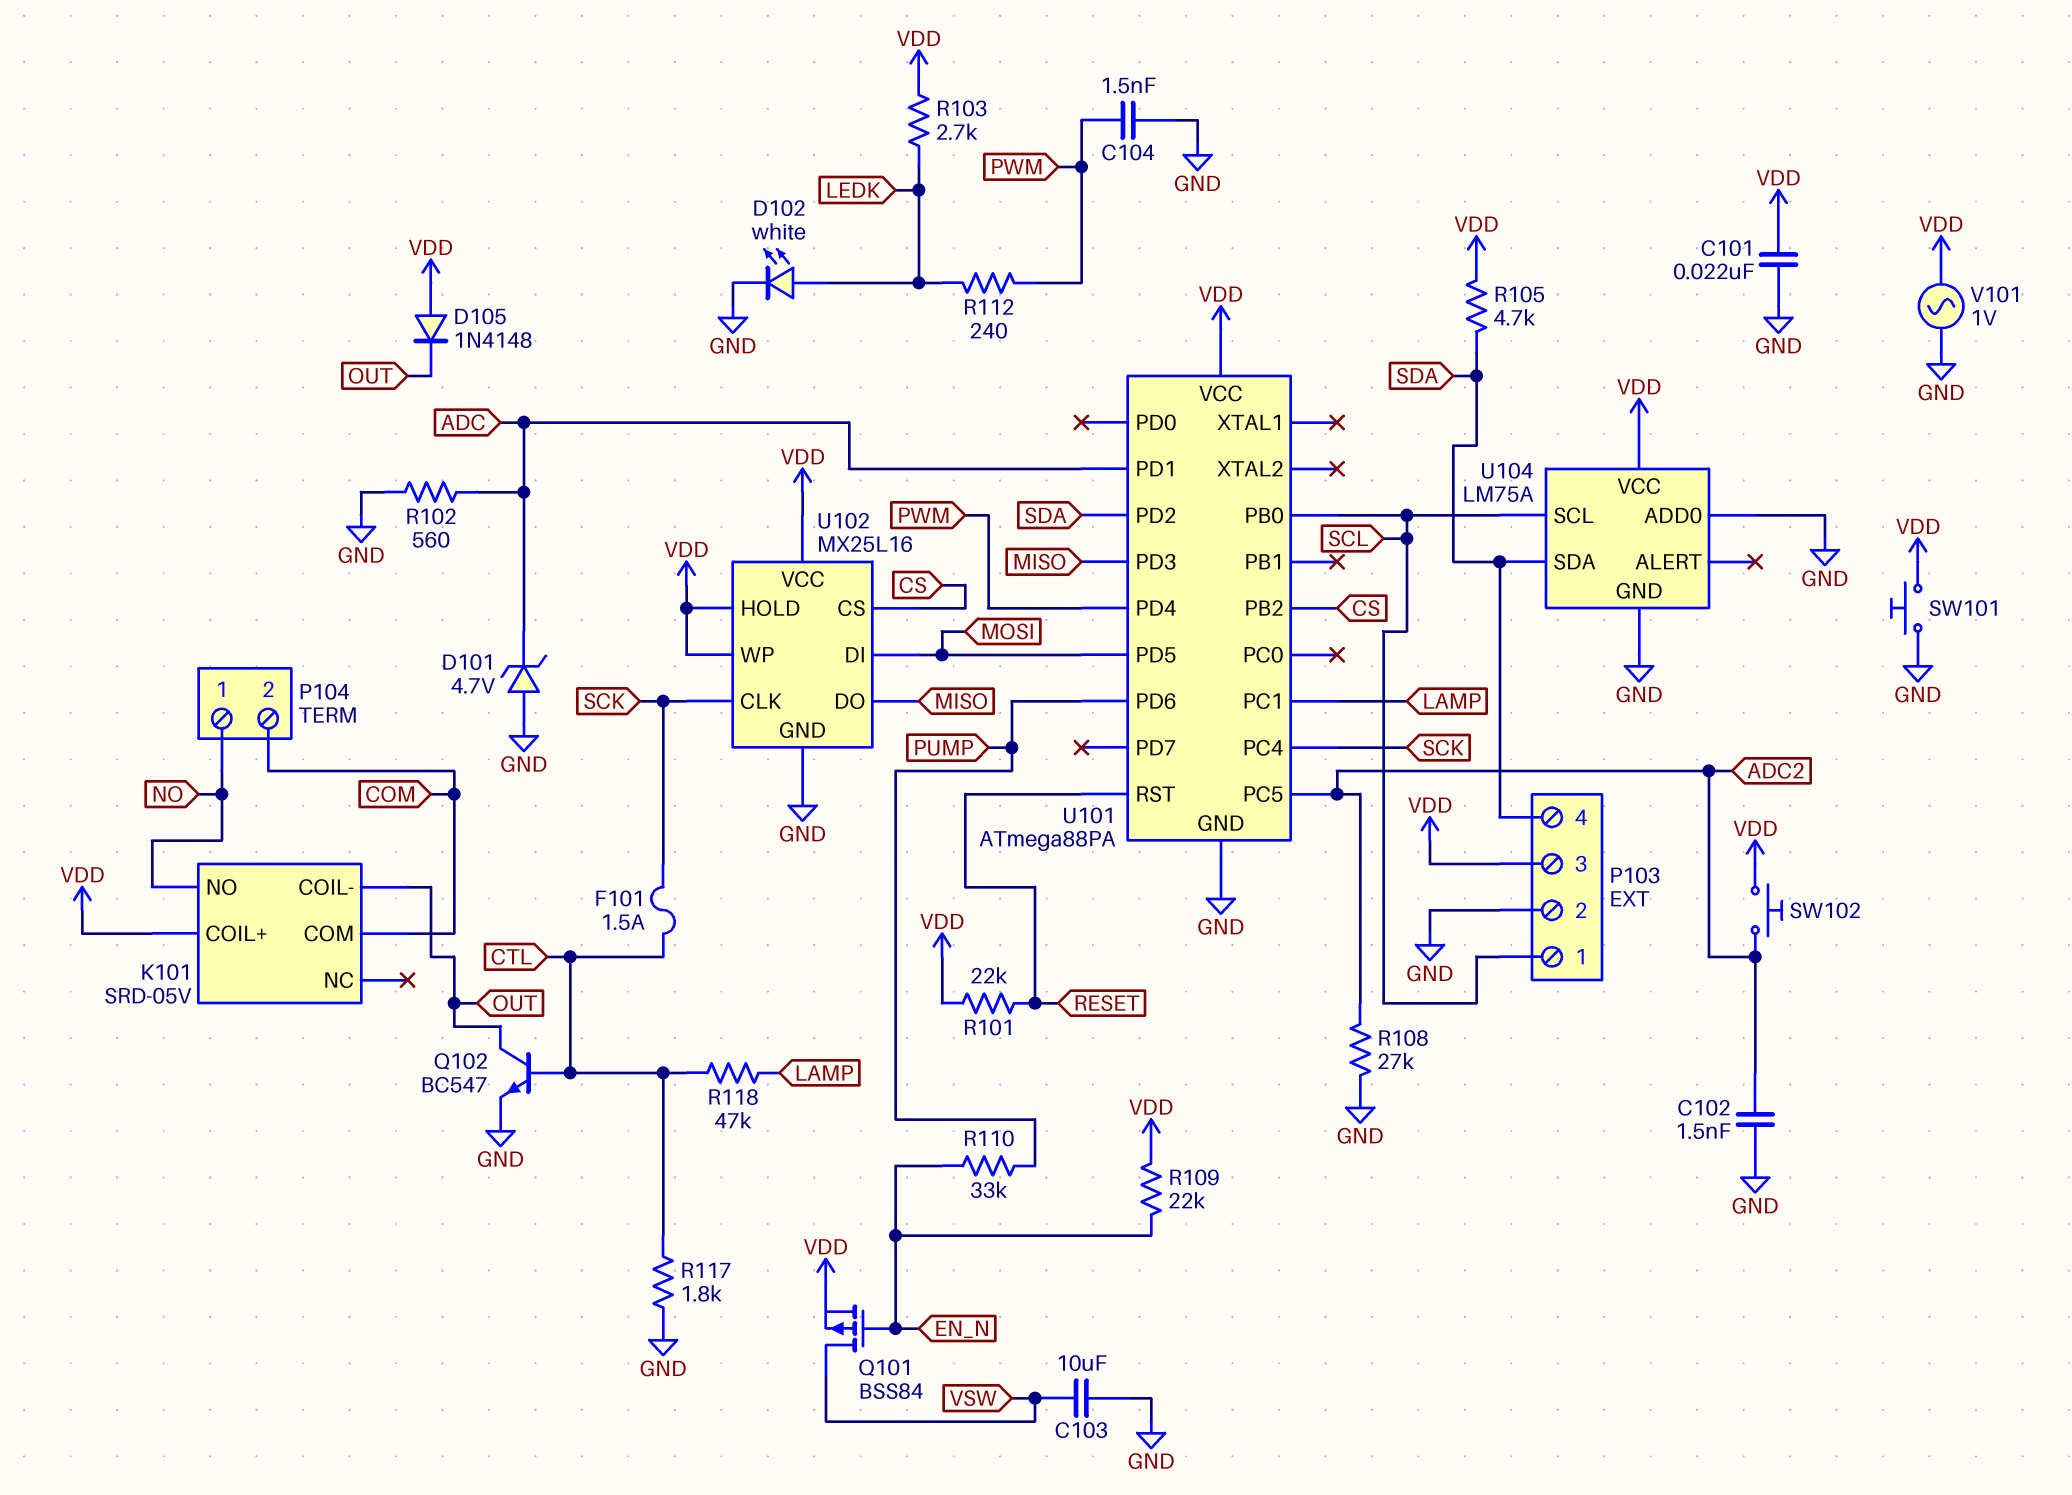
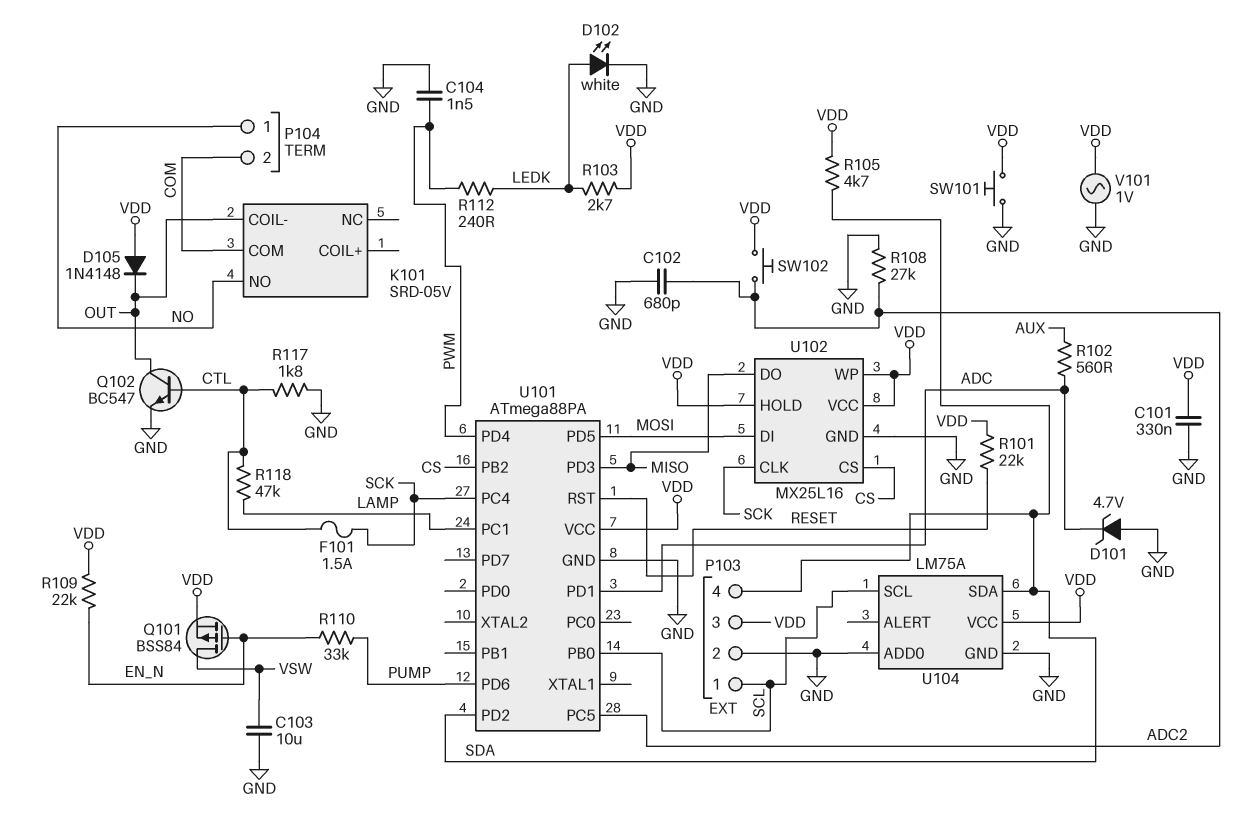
C101: 22nF (GND, VDD) -> 330nF (GND, VDD)
C102: 1.5nF (ADC2, GND) -> 680pF (ADC2, GND)
K101 pin COIL+: VDD -> none
R102: 560 (ADC, GND) -> 560 (ADC, AUX)

